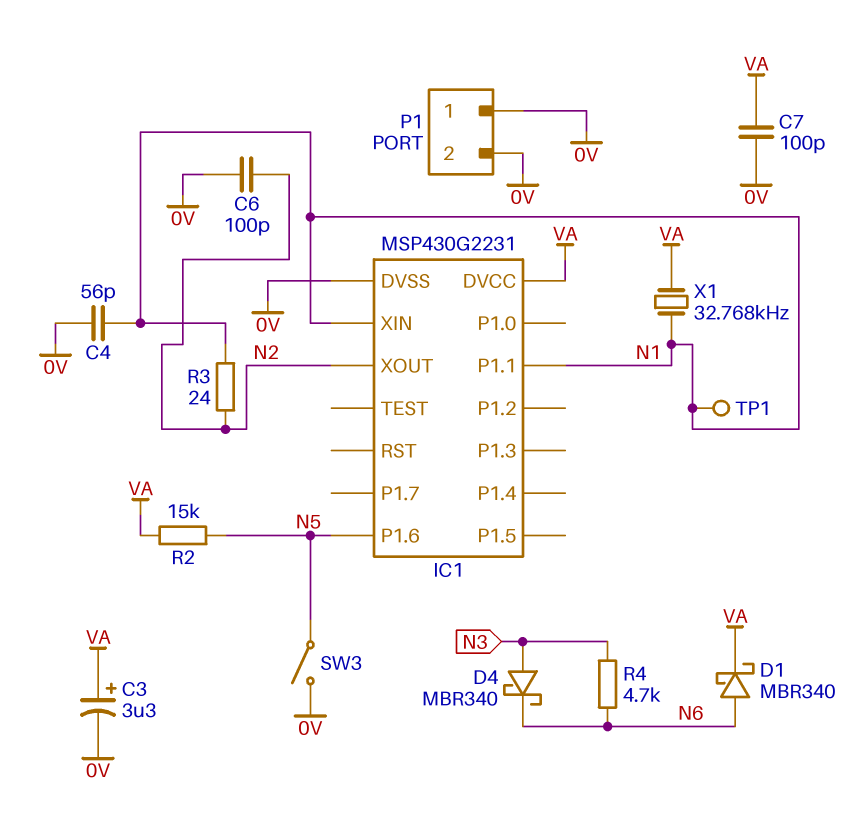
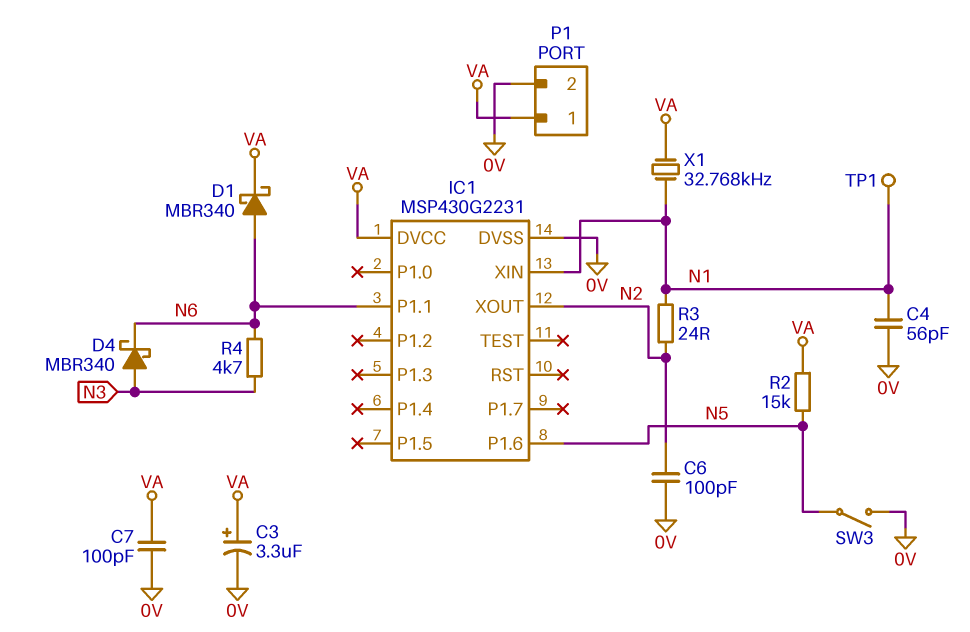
IC1 pin P1.1: N1 -> N6
P1 pin 1: 0V -> VA

